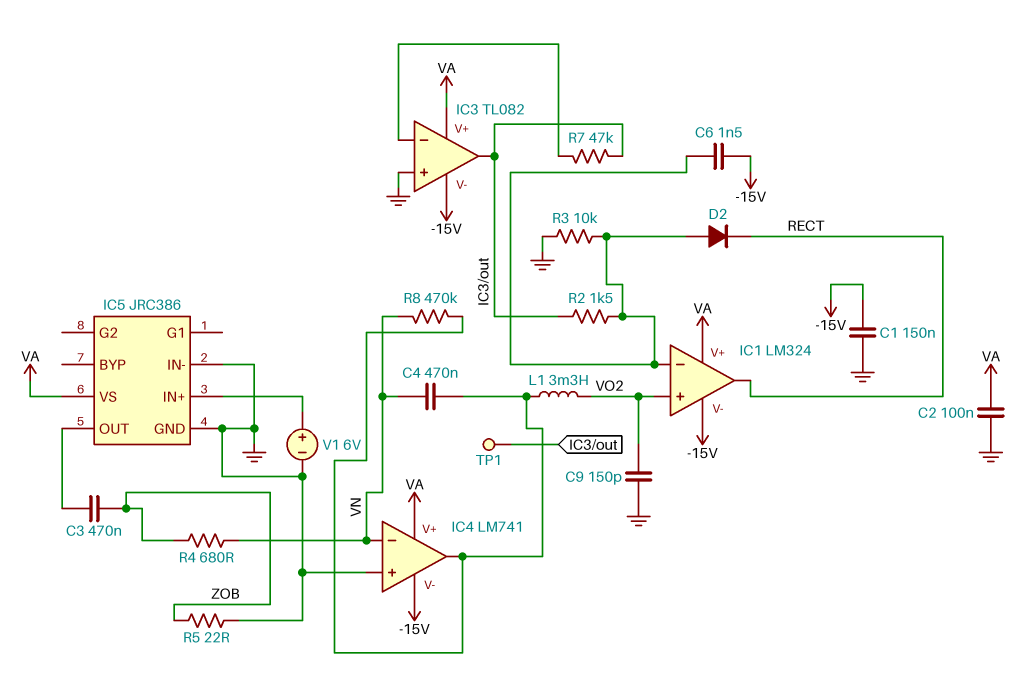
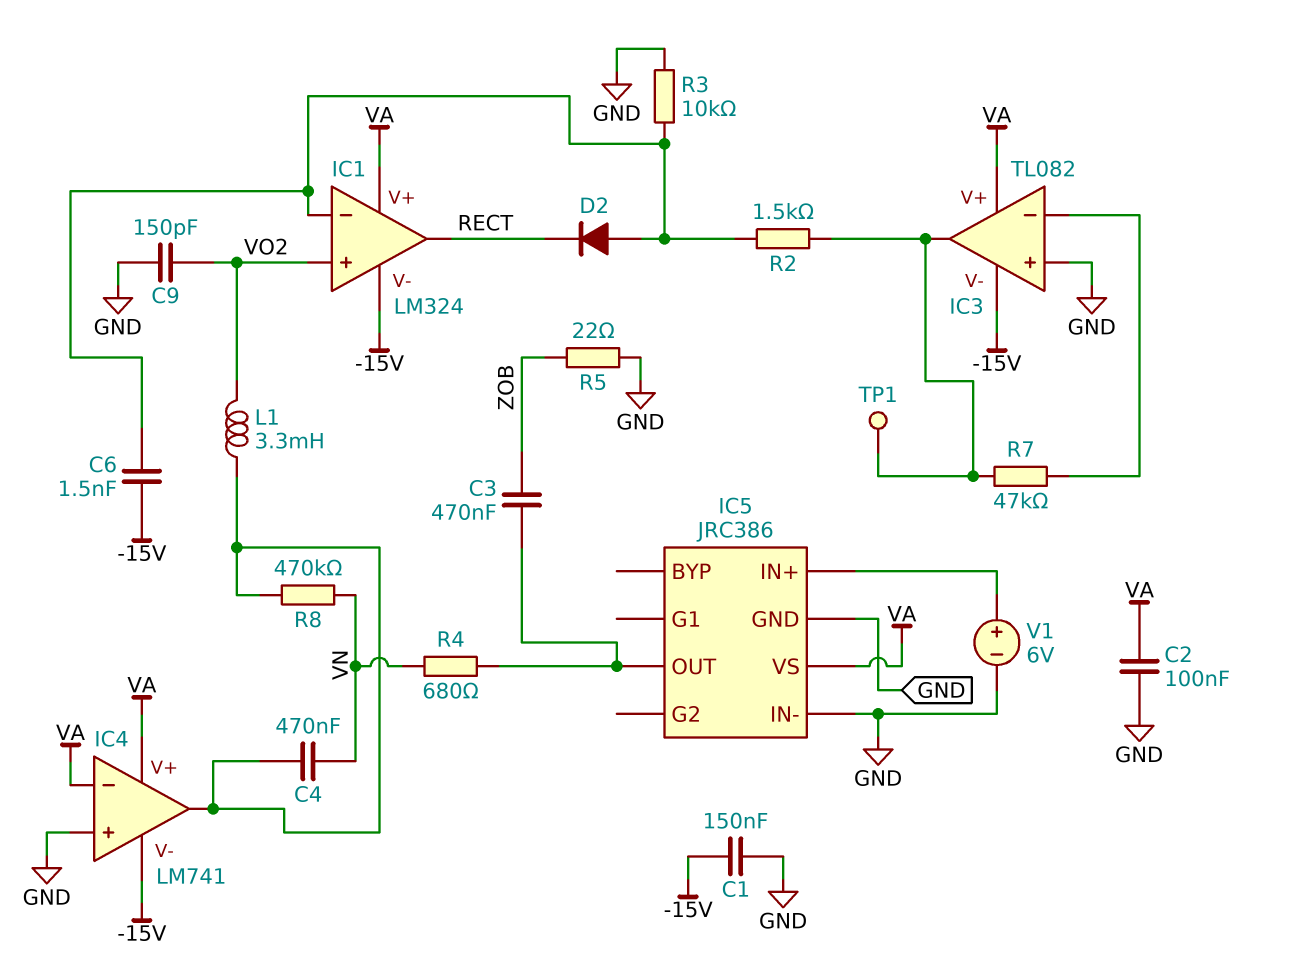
IC4 pin in-: VN -> VA
R4: 680 (VN, ZOB) -> 680 (IC5/OUT, VN)

